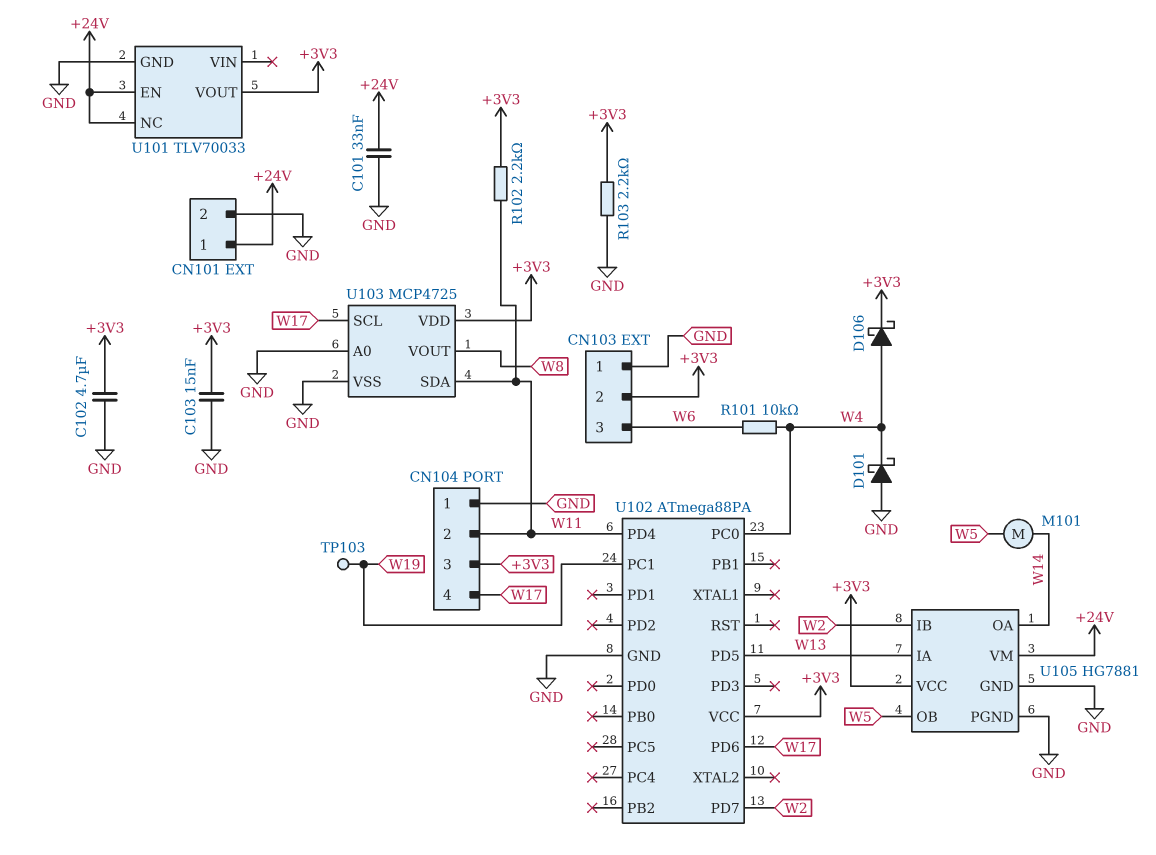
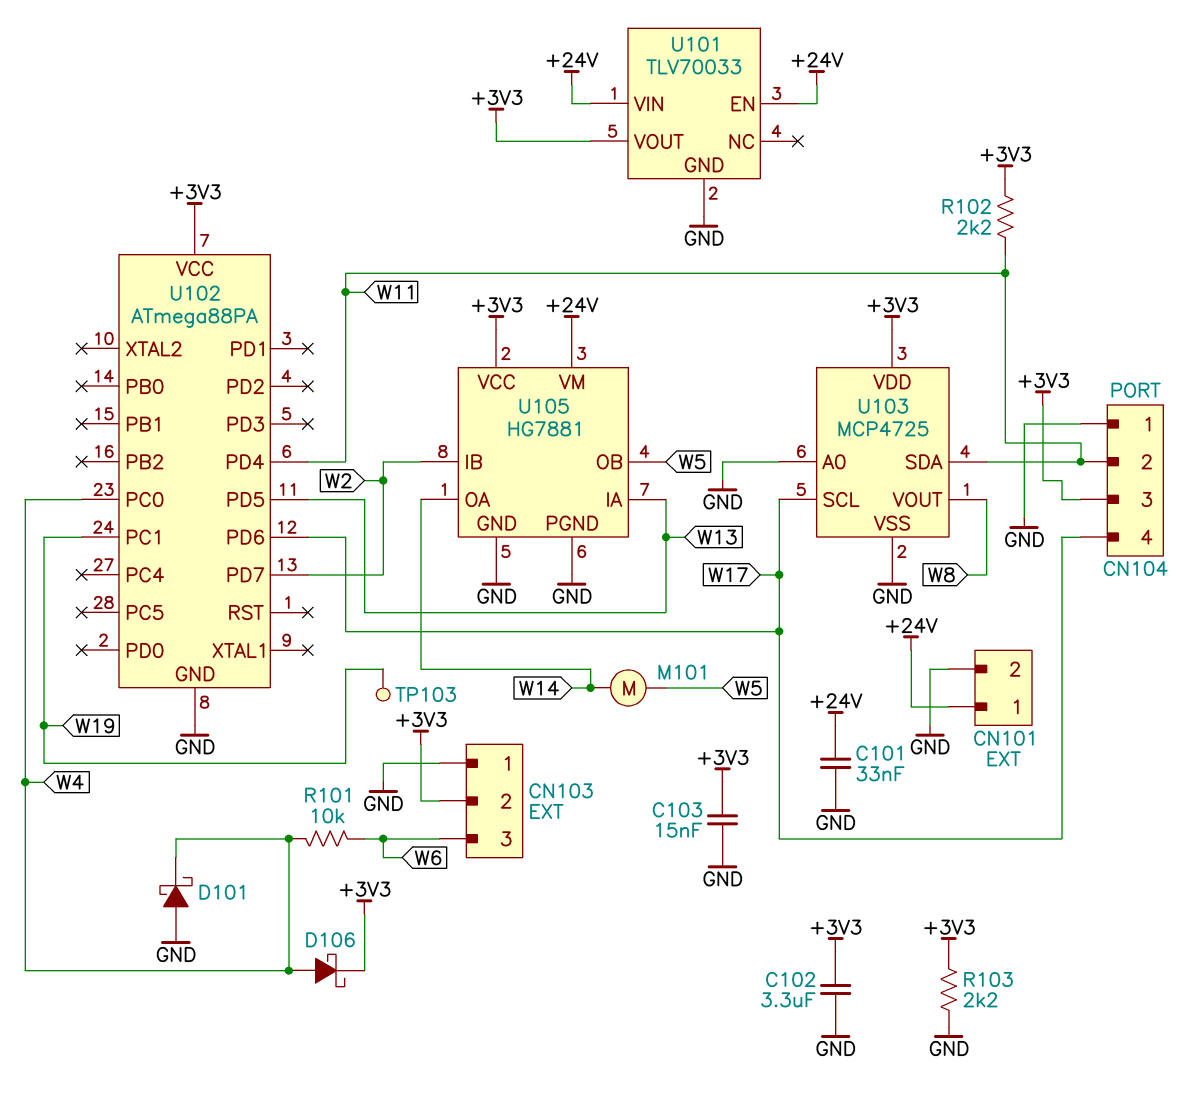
C102: 4.7uF (+3V3, GND) -> 3.3uF (+3V3, GND)
U101 pin NC: +24V -> none
U101 pin VIN: none -> +24V

